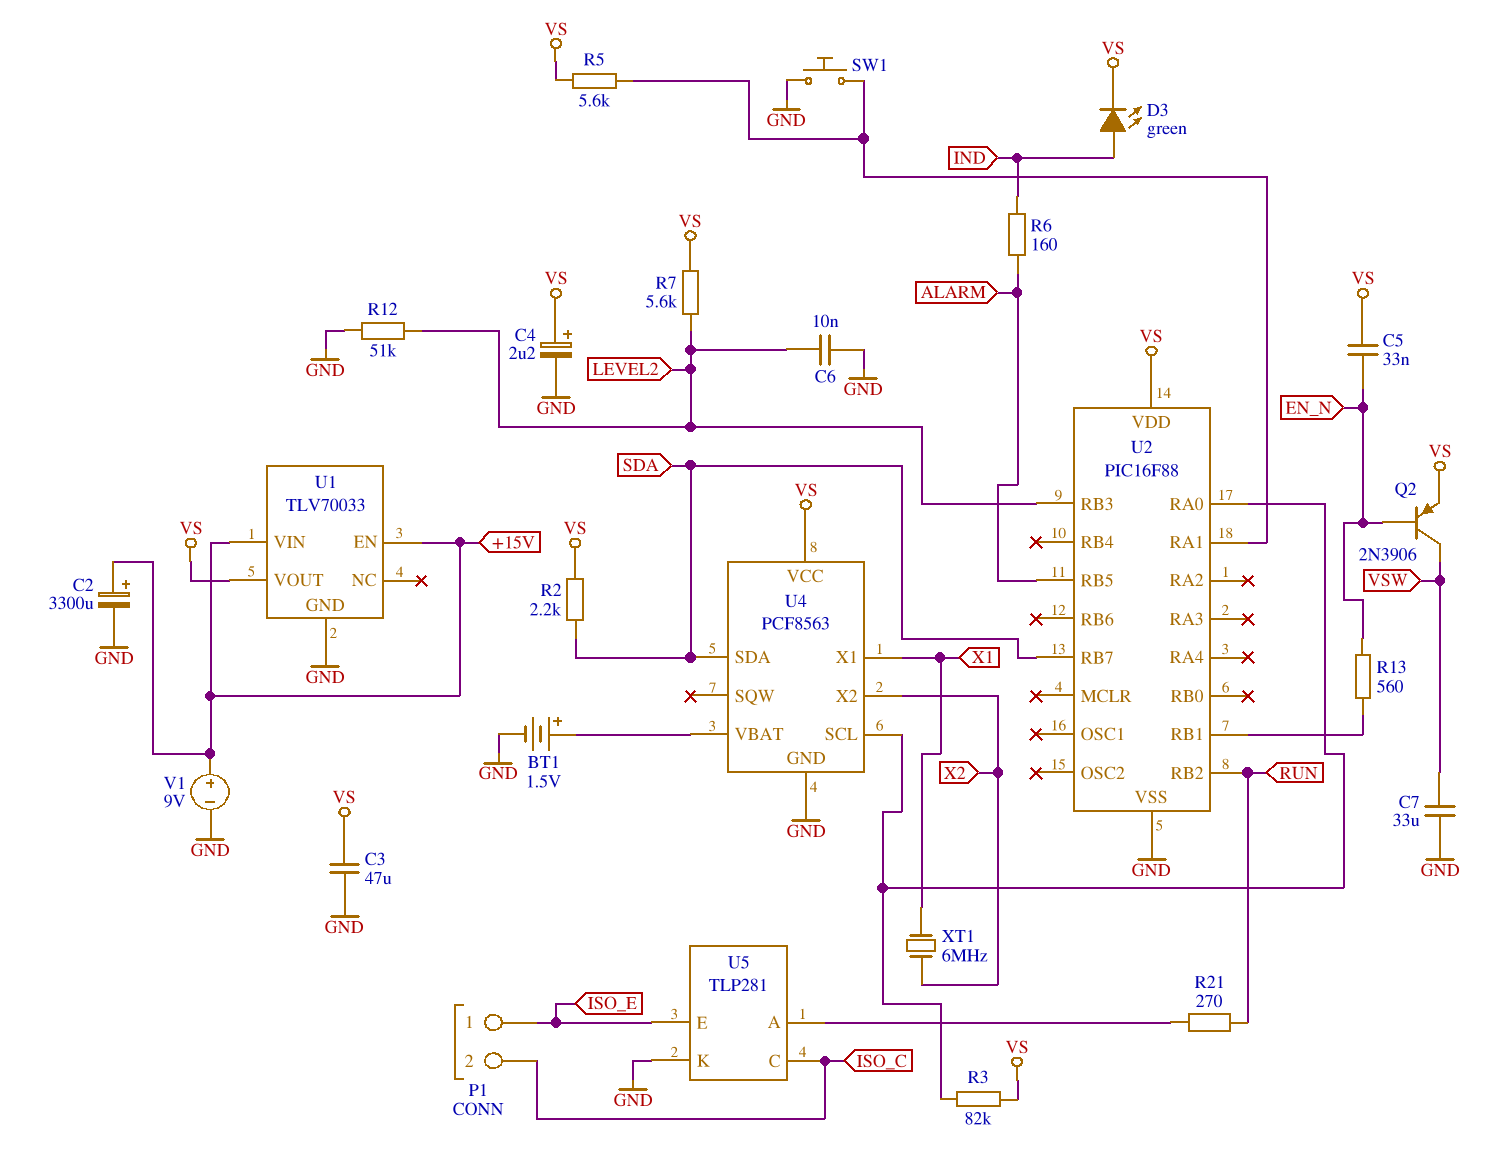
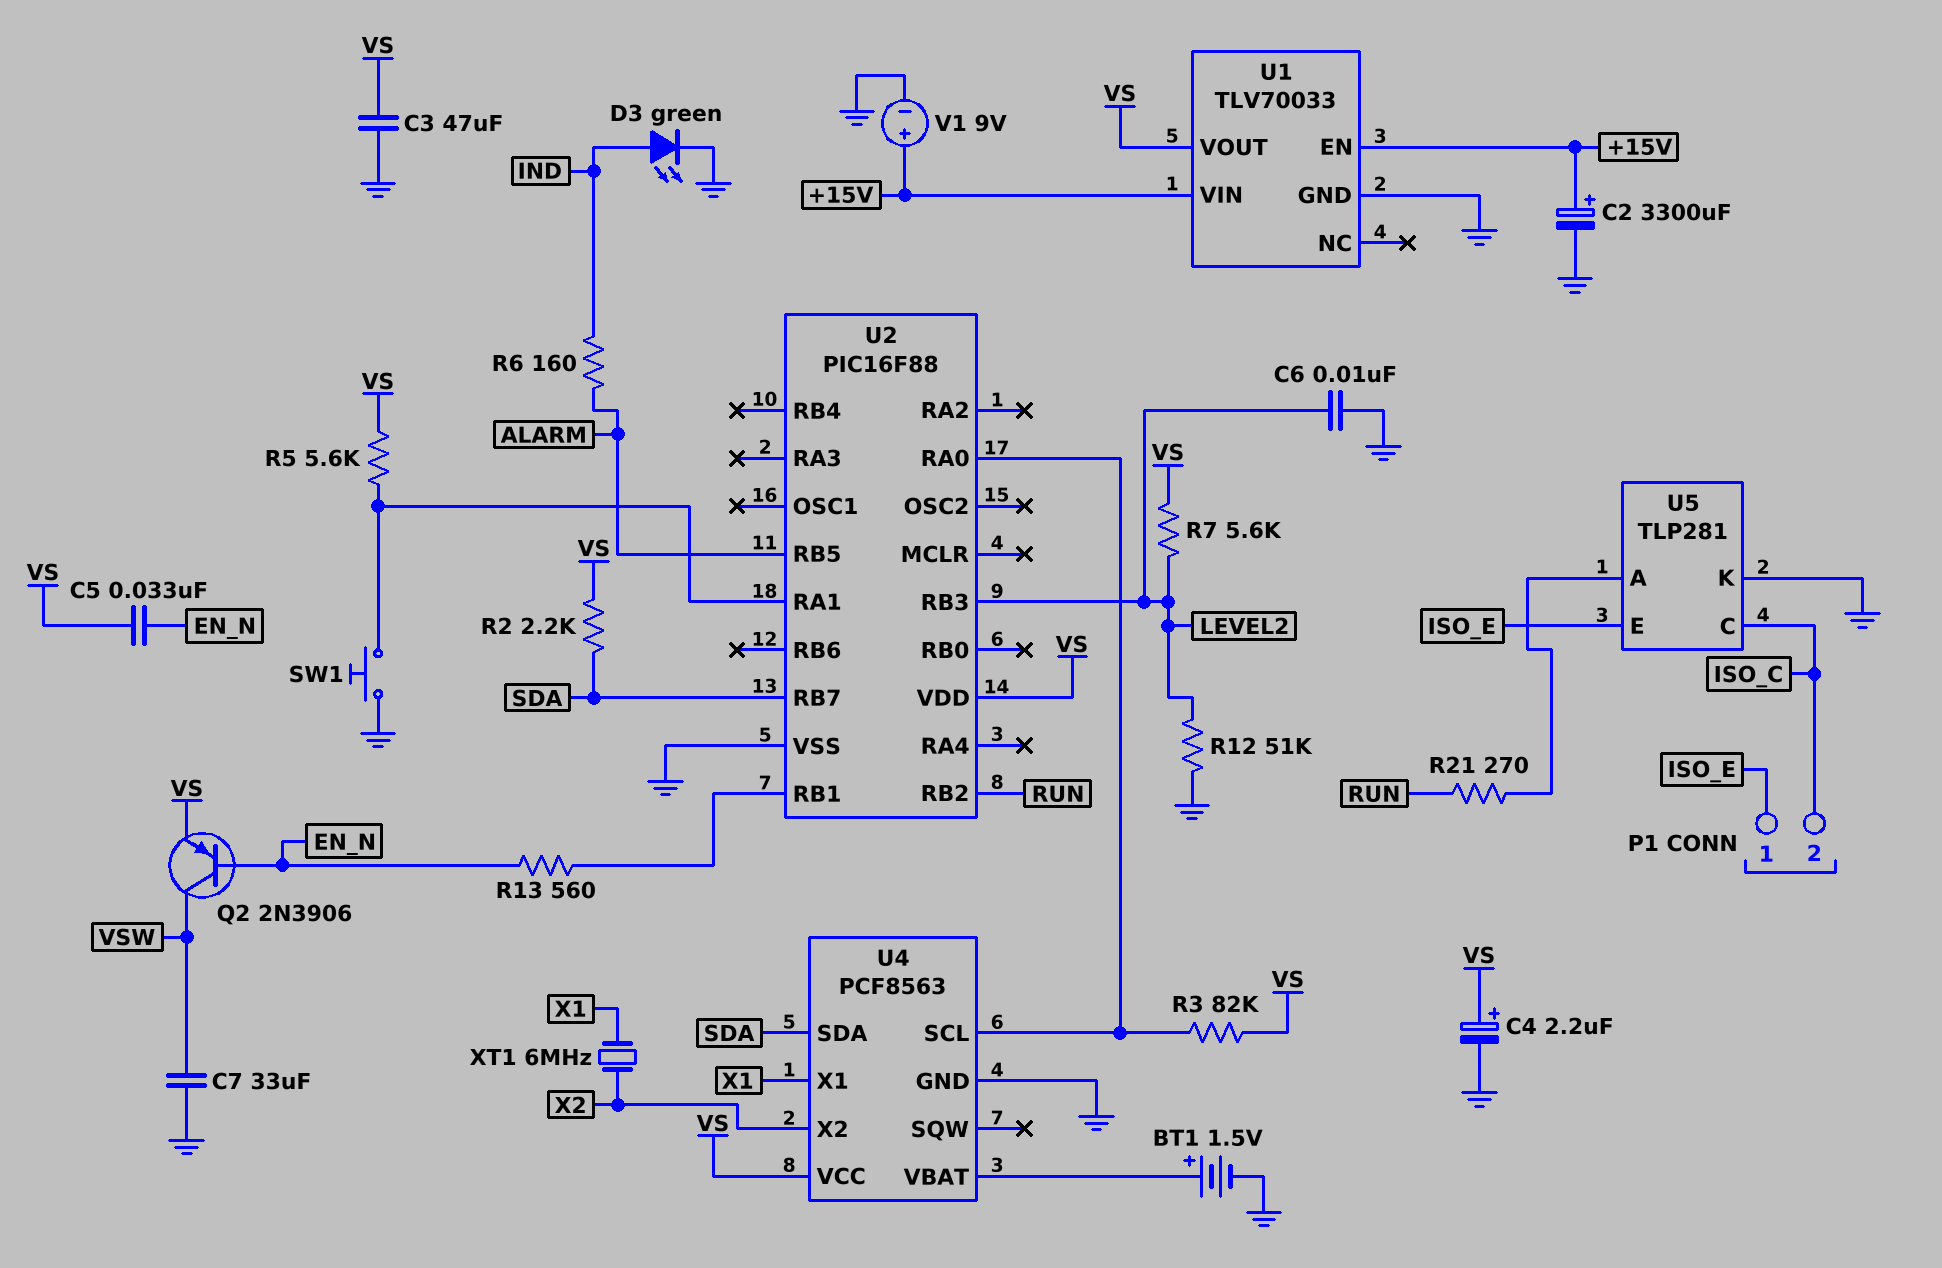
D3: LED green (A IND, K VS) -> LED green (A IND, K GND)

